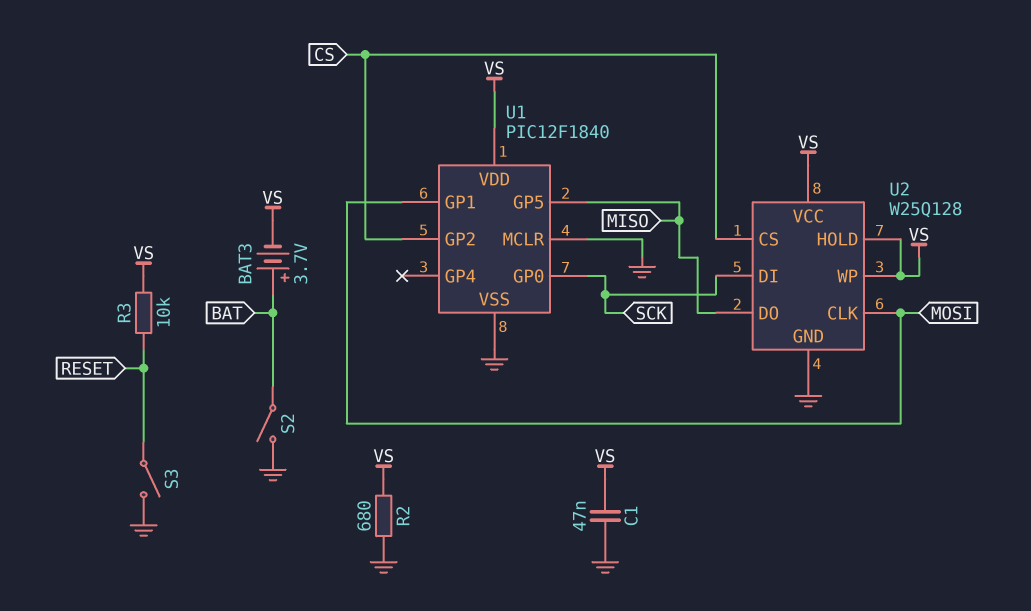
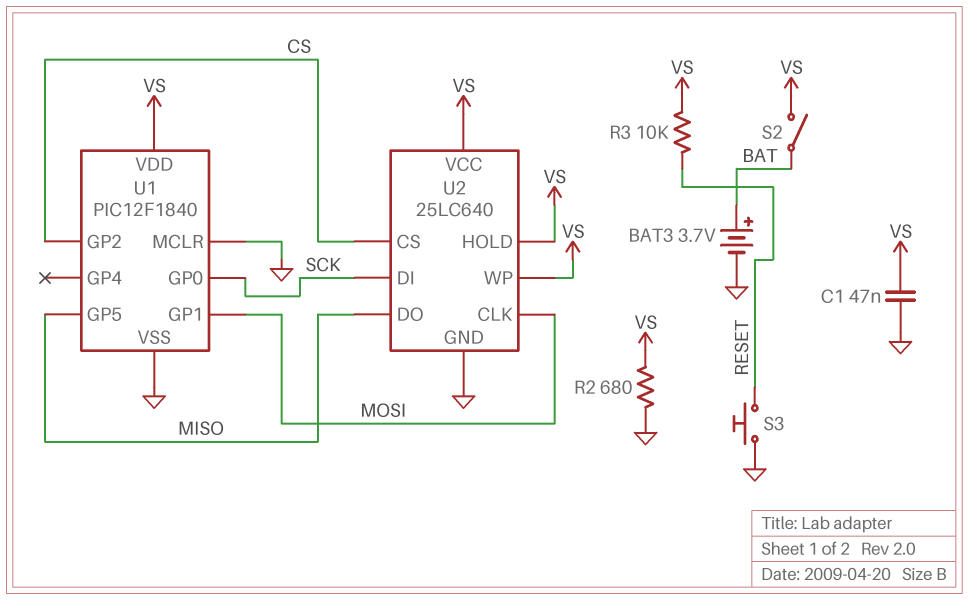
BAT3: 3.7V (plus BAT, minus VS) -> 3.7V (plus BAT, minus GND)
S2: switch (BAT, GND) -> switch (BAT, VS)
S3: switch (GND, RESET) -> button (GND, RESET)
U2: W25Q128 -> 25LC640

